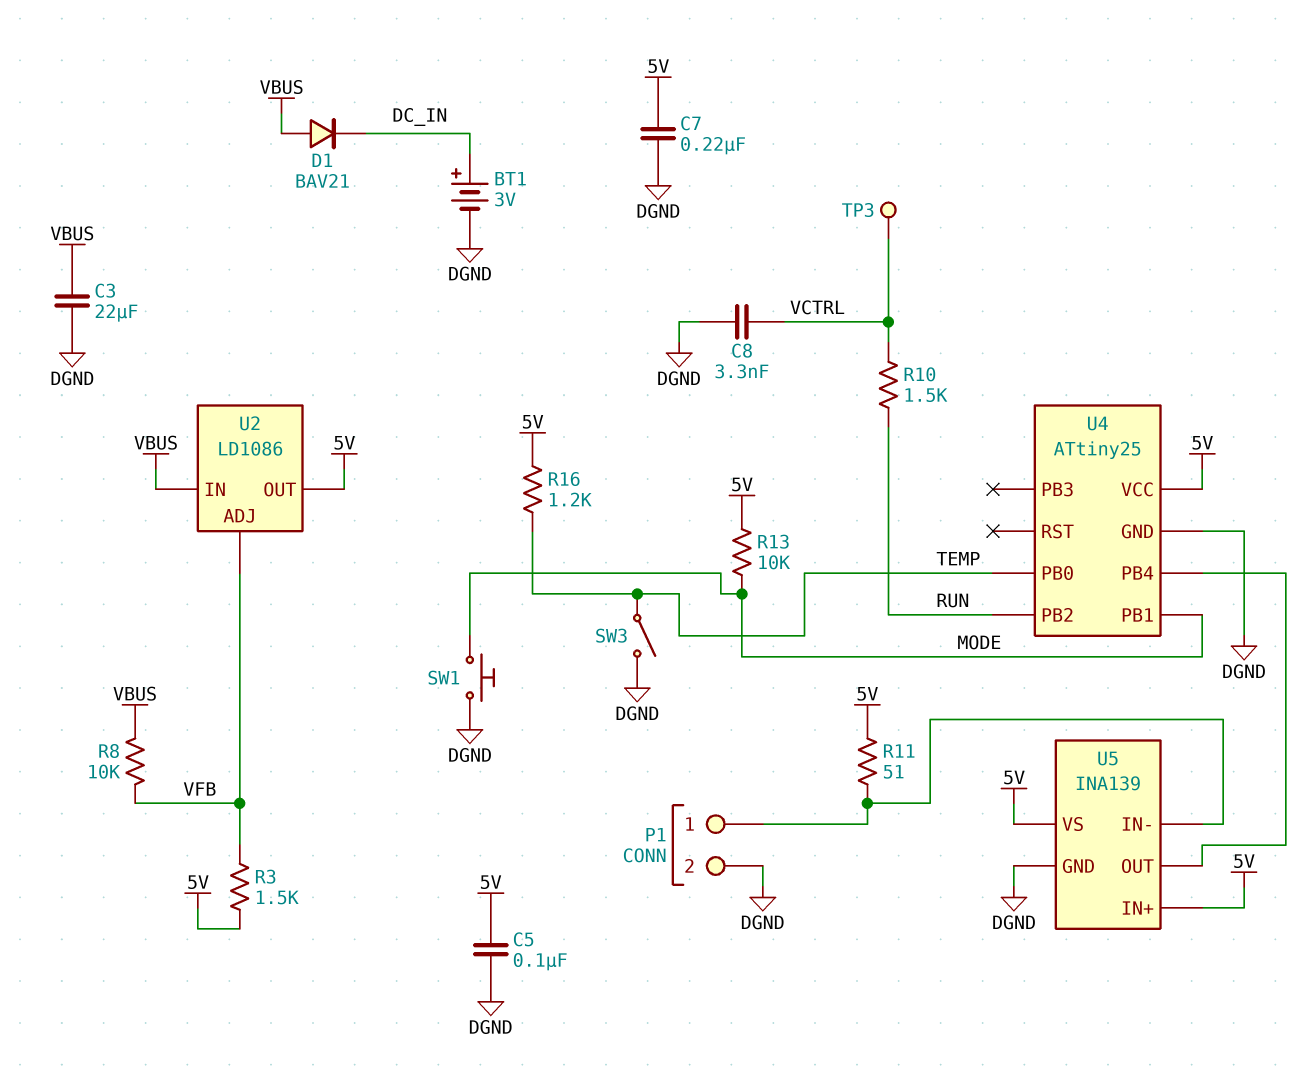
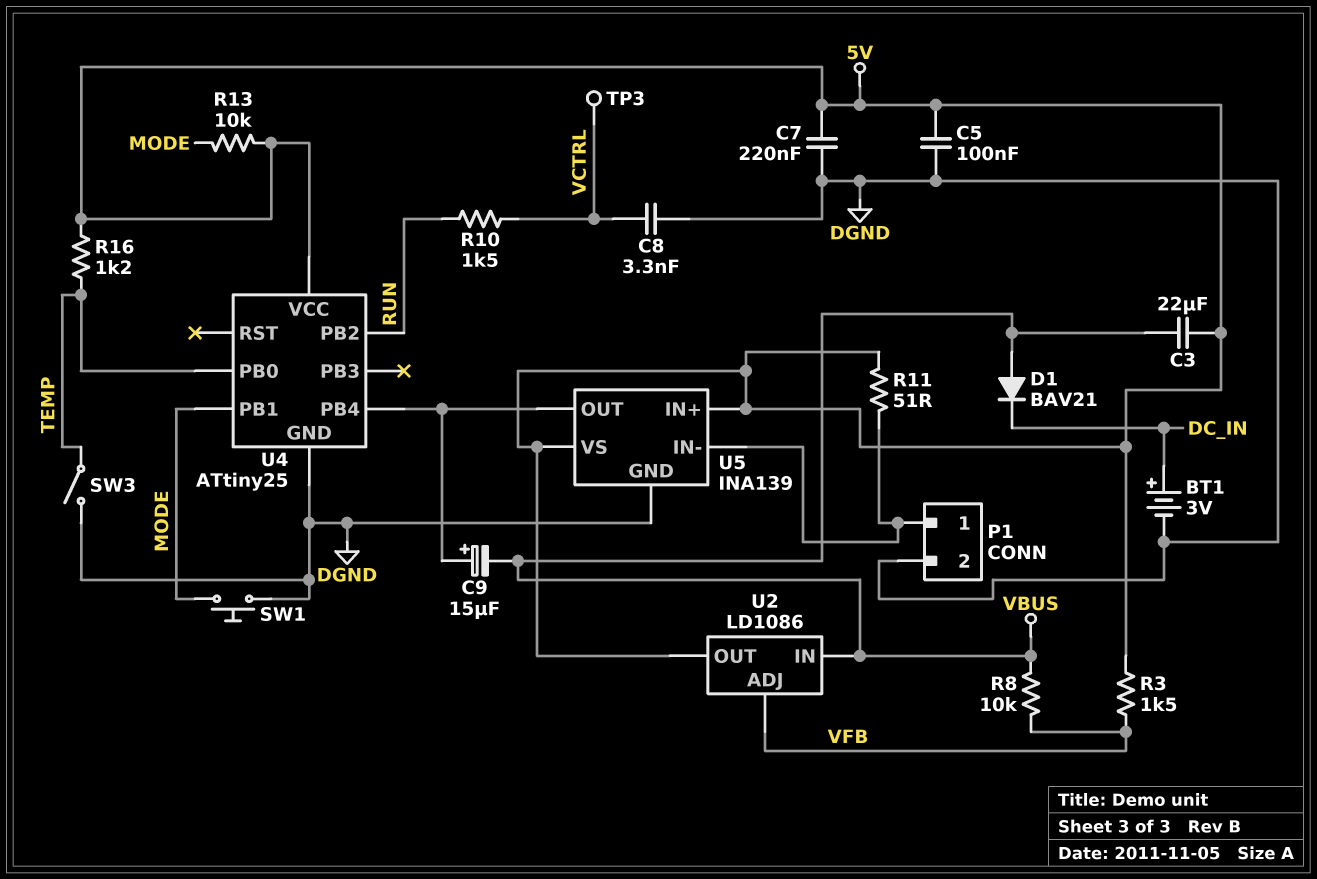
C3: 22uF (DGND, VBUS) -> 22uF (5V, VBUS)
C9: none -> 15uF (plus U4/PB4, minus VBUS)

